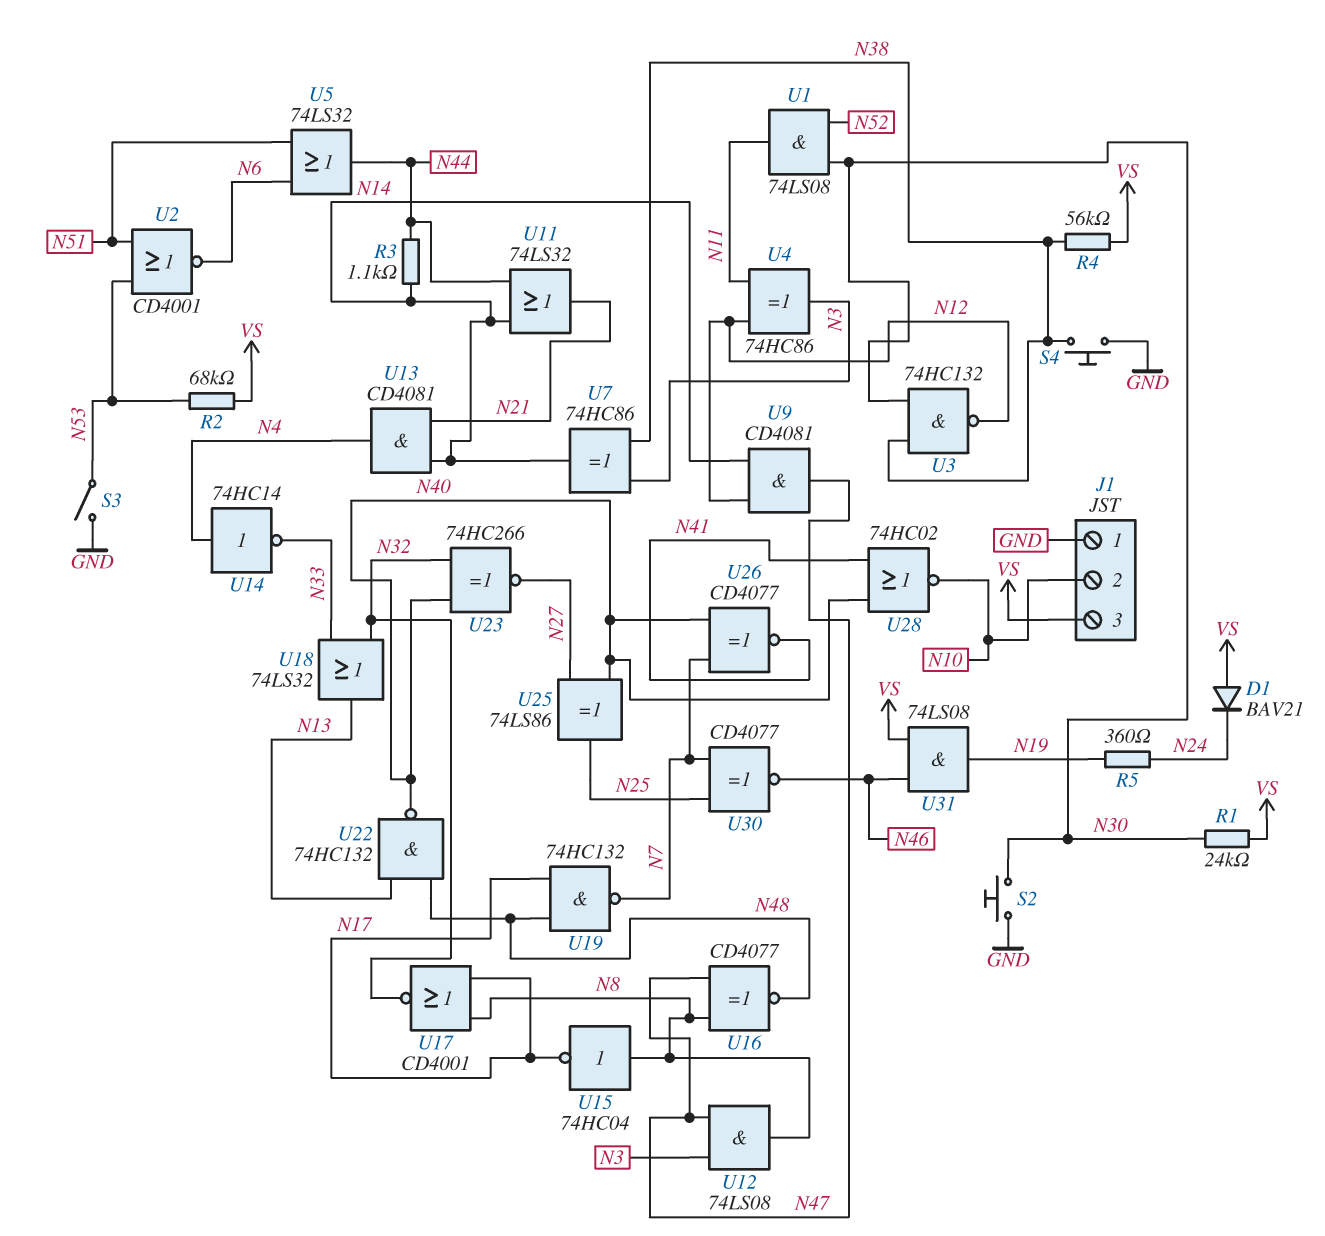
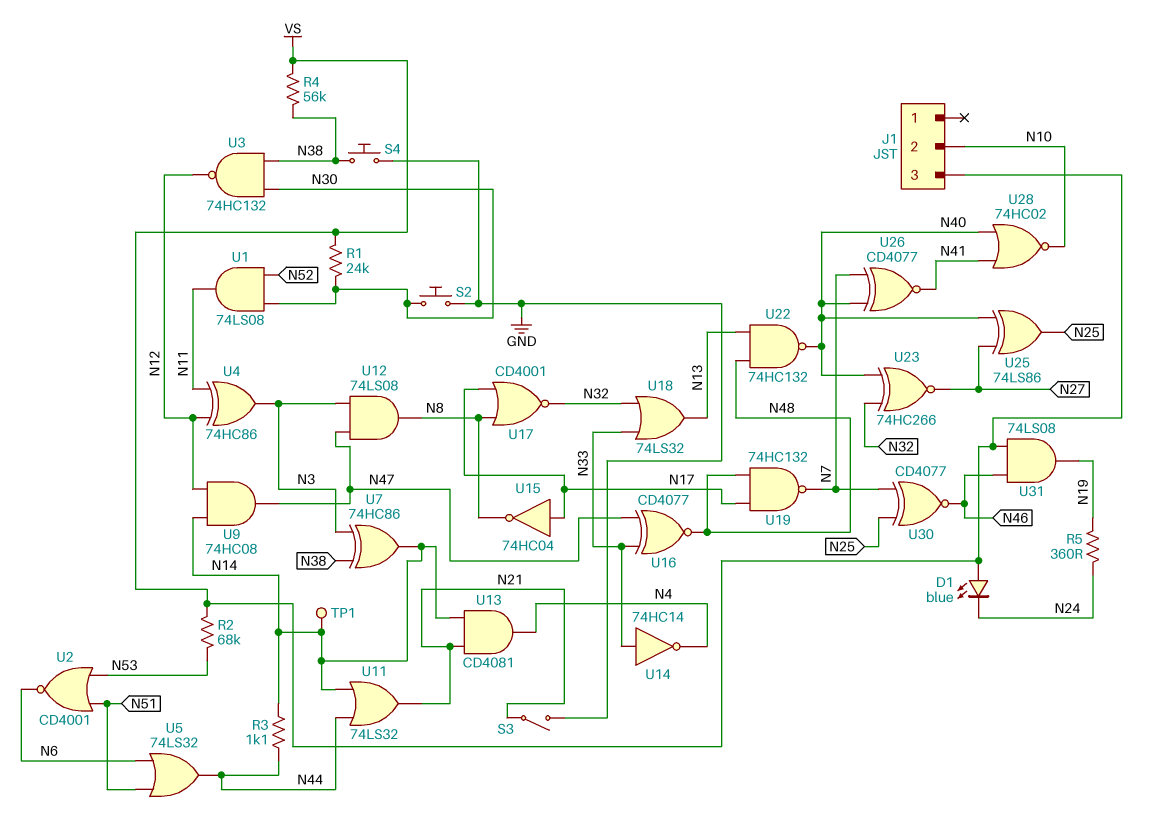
D1: diode BAV21 (A VS, K N24) -> LED blue (A VS, K N24)
J1 pin 1: GND -> none
S3: switch (GND, N53) -> switch (GND, N21)
TP1: none -> test point (N14)
U9: AND CD4081 (in N12, in N14, out N47) -> AND 74HC08 (in N12, in N14, out N47)
U14: NOT 74HC14 (in N4, out N33) -> NOT 74HC14 (in N33, out N4)
U15: NOT 74HC04 (in N8, out N17) -> NOT 74HC04 (in N17, out N8)
U16: XNOR CD4077 (in N8, in N47, out N48) -> XNOR CD4077 (in N33, in N47, out N48)

